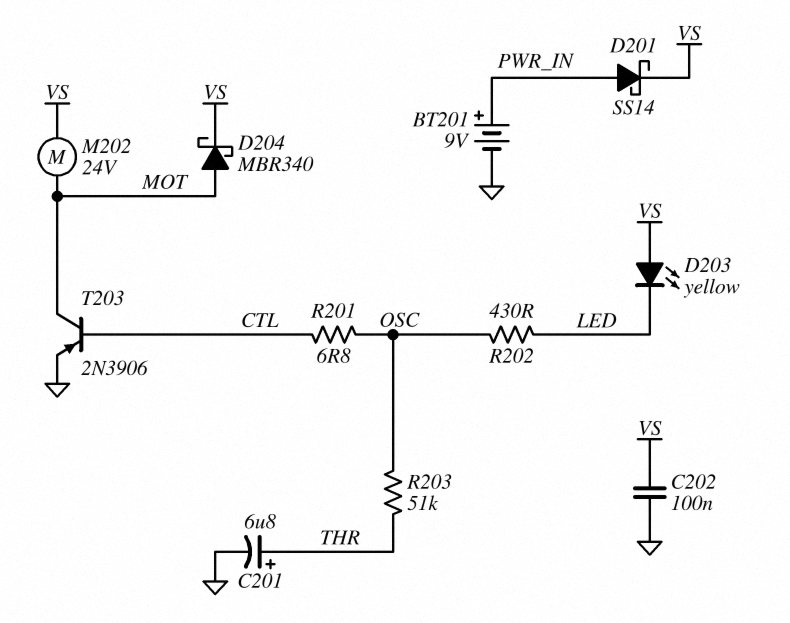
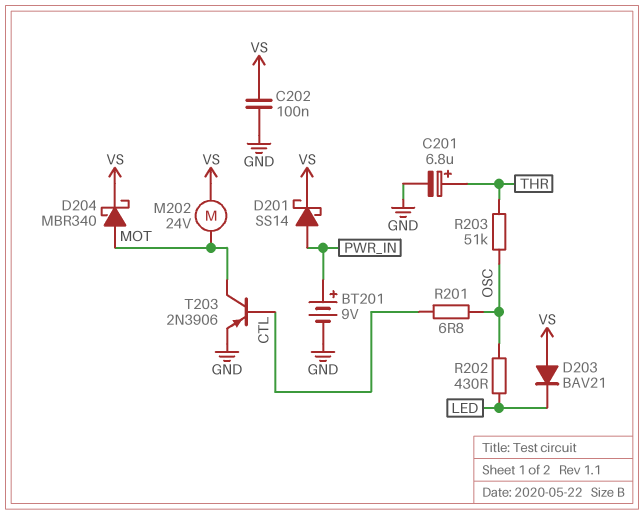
D203: LED yellow (A VS, K LED) -> diode BAV21 (A VS, K LED)

